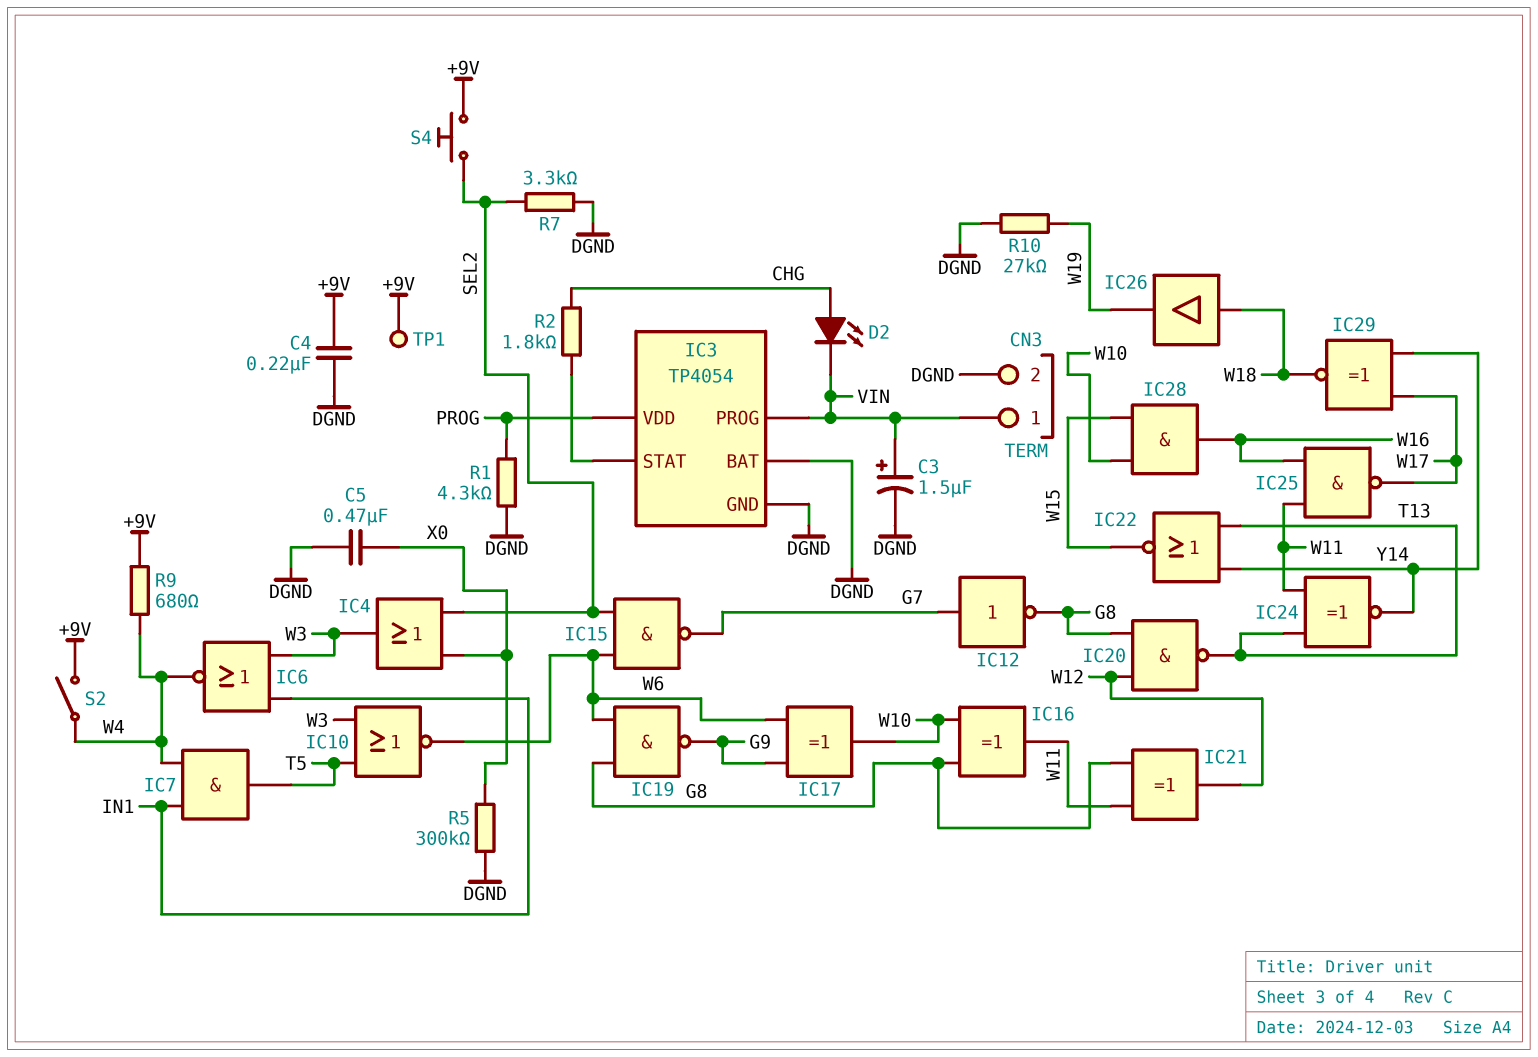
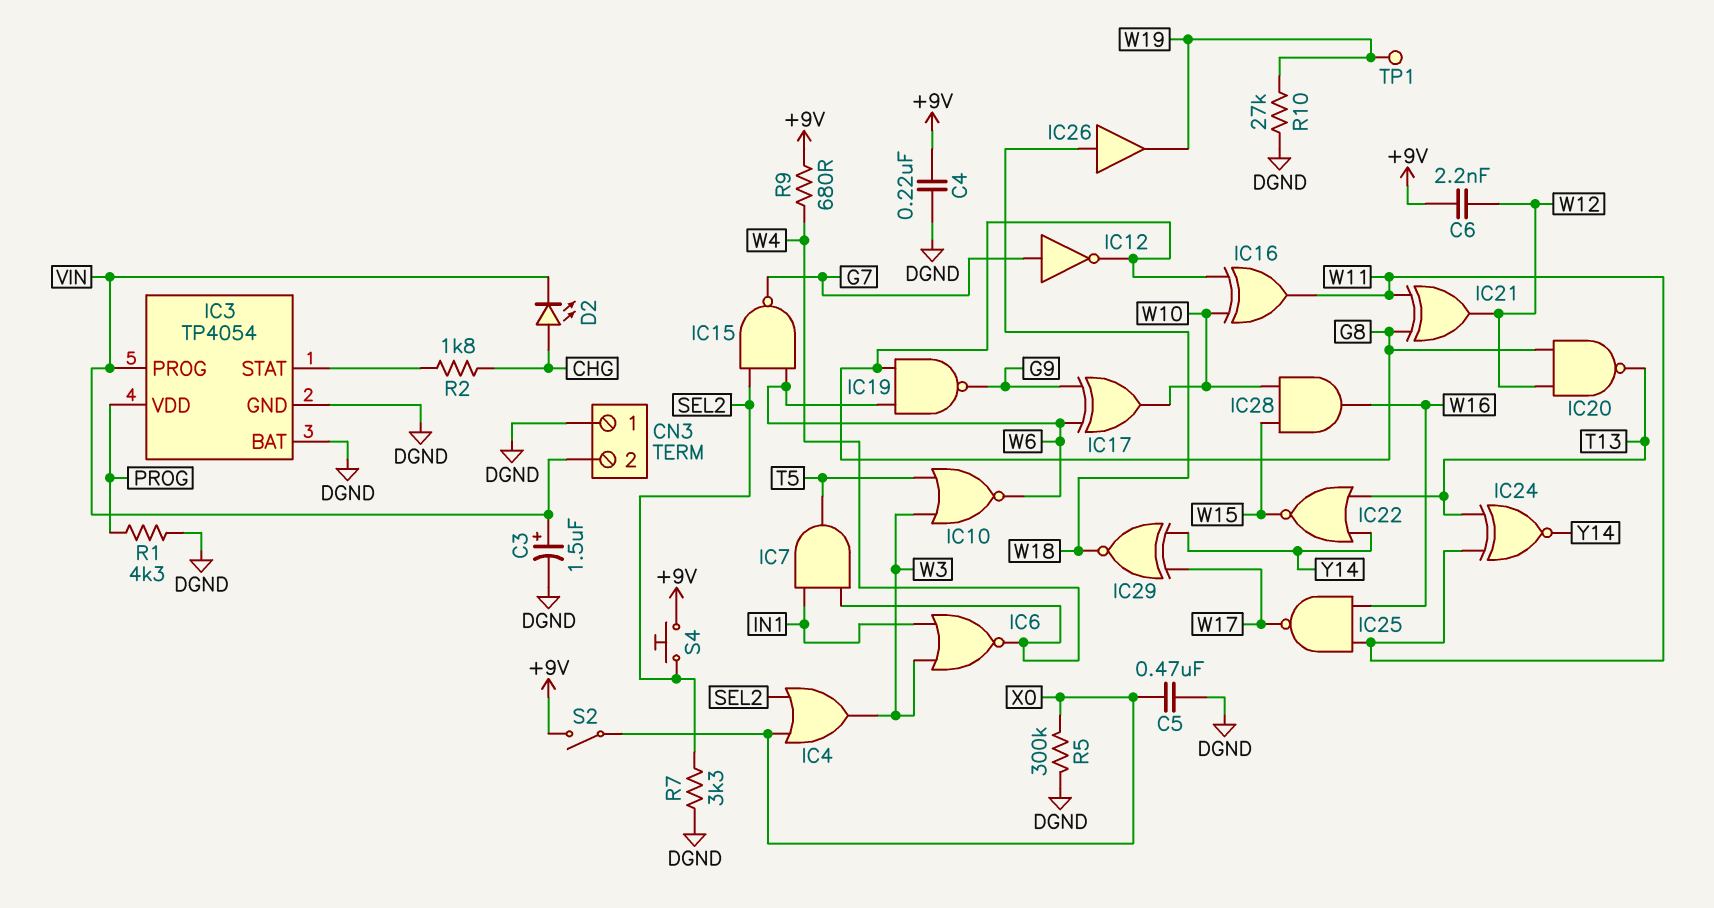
C6: none -> 2.2nF (+9V, W12)
CN3 pin 1: VIN -> DGND
CN3 pin 2: DGND -> VIN
S2: switch (+9V, W4) -> switch (+9V, X0)
TP1: test point (+9V) -> test point (W19)

